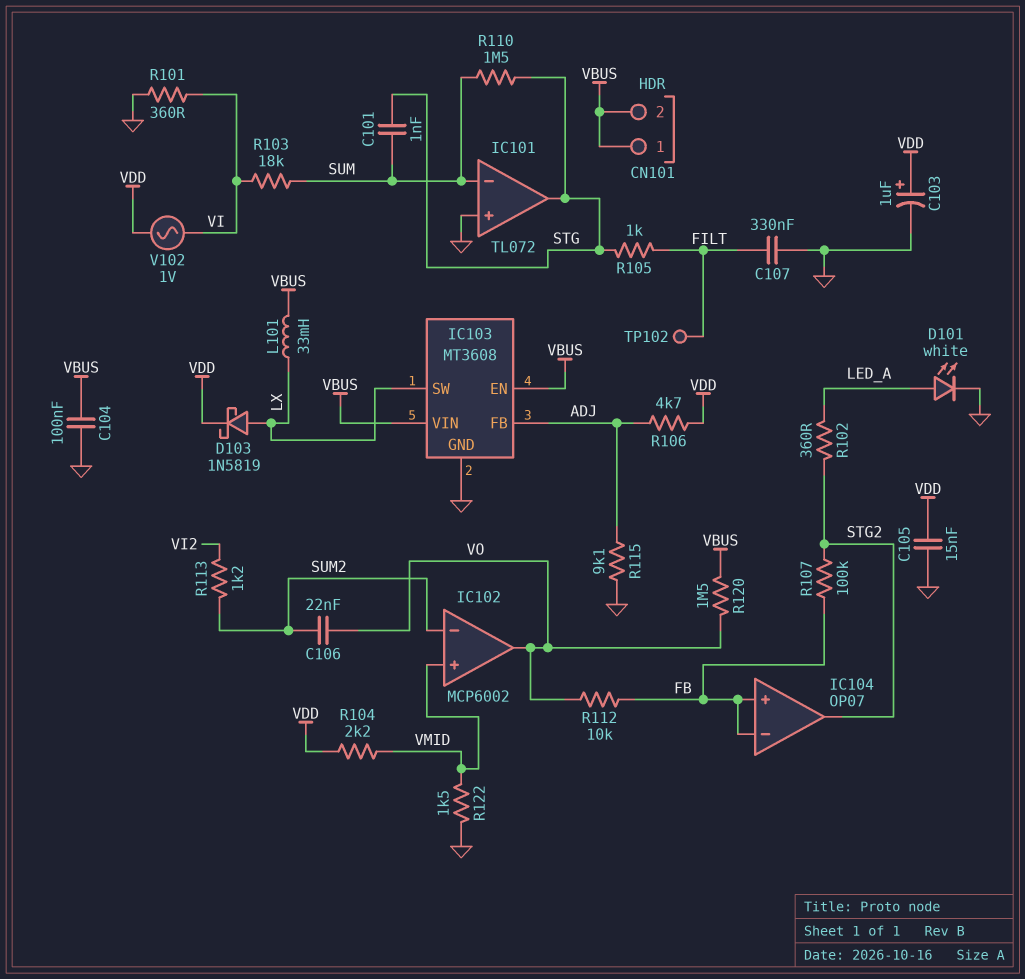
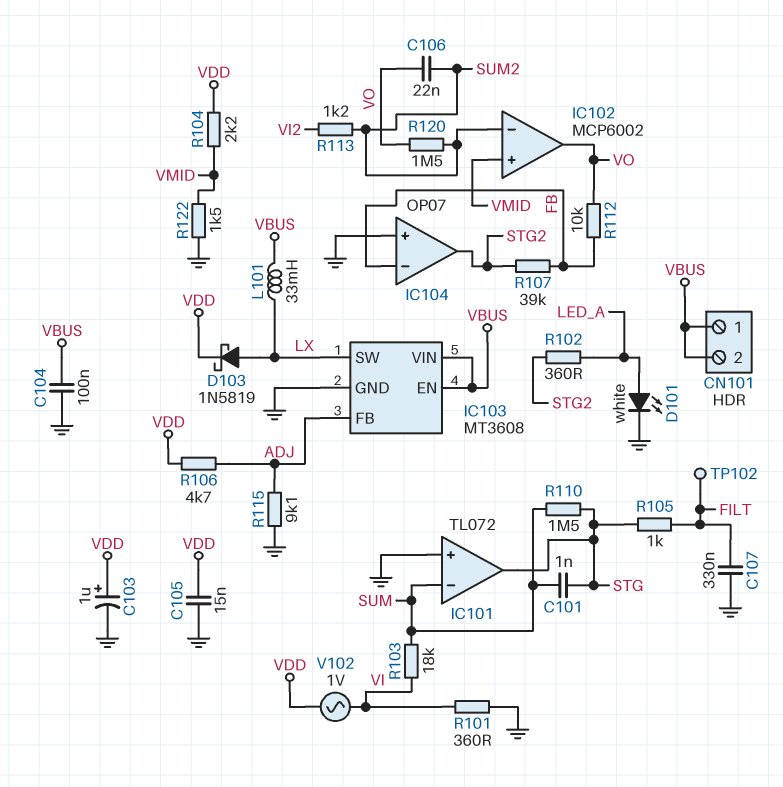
IC104 pin in+: FB -> GND
R107: 100k (FB, STG2) -> 39k (FB, STG2)
R120: 1.5M (VBUS, VO) -> 1.5M (SUM2, VO)

